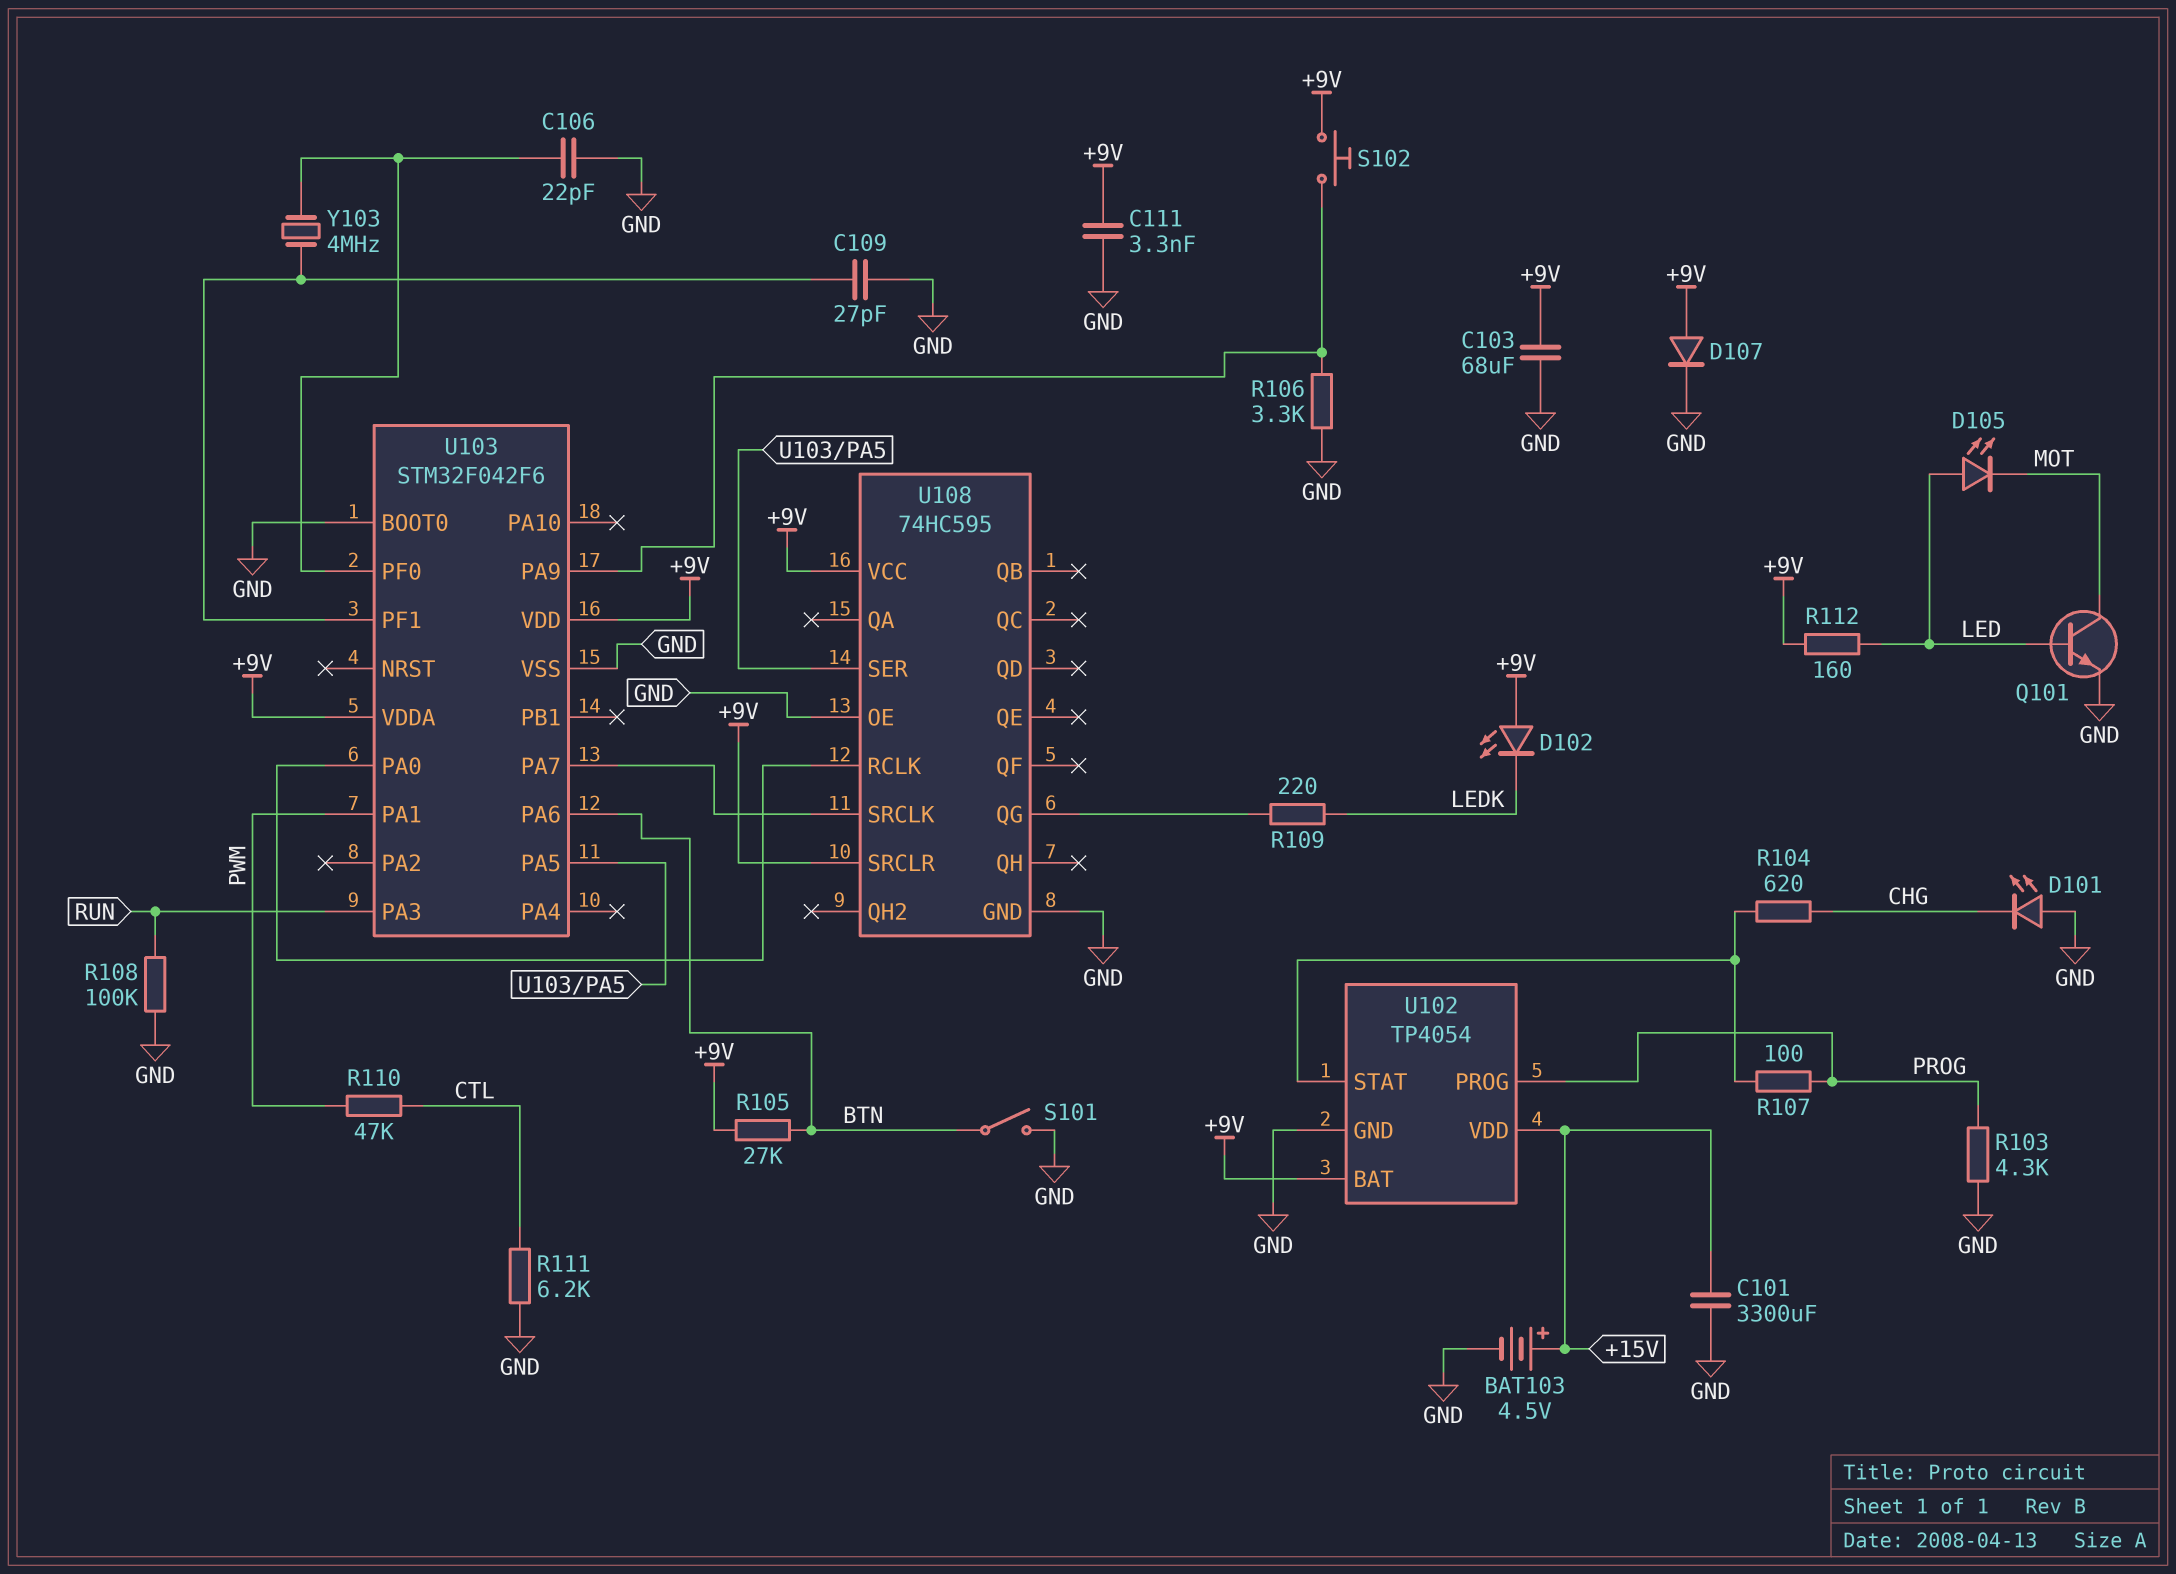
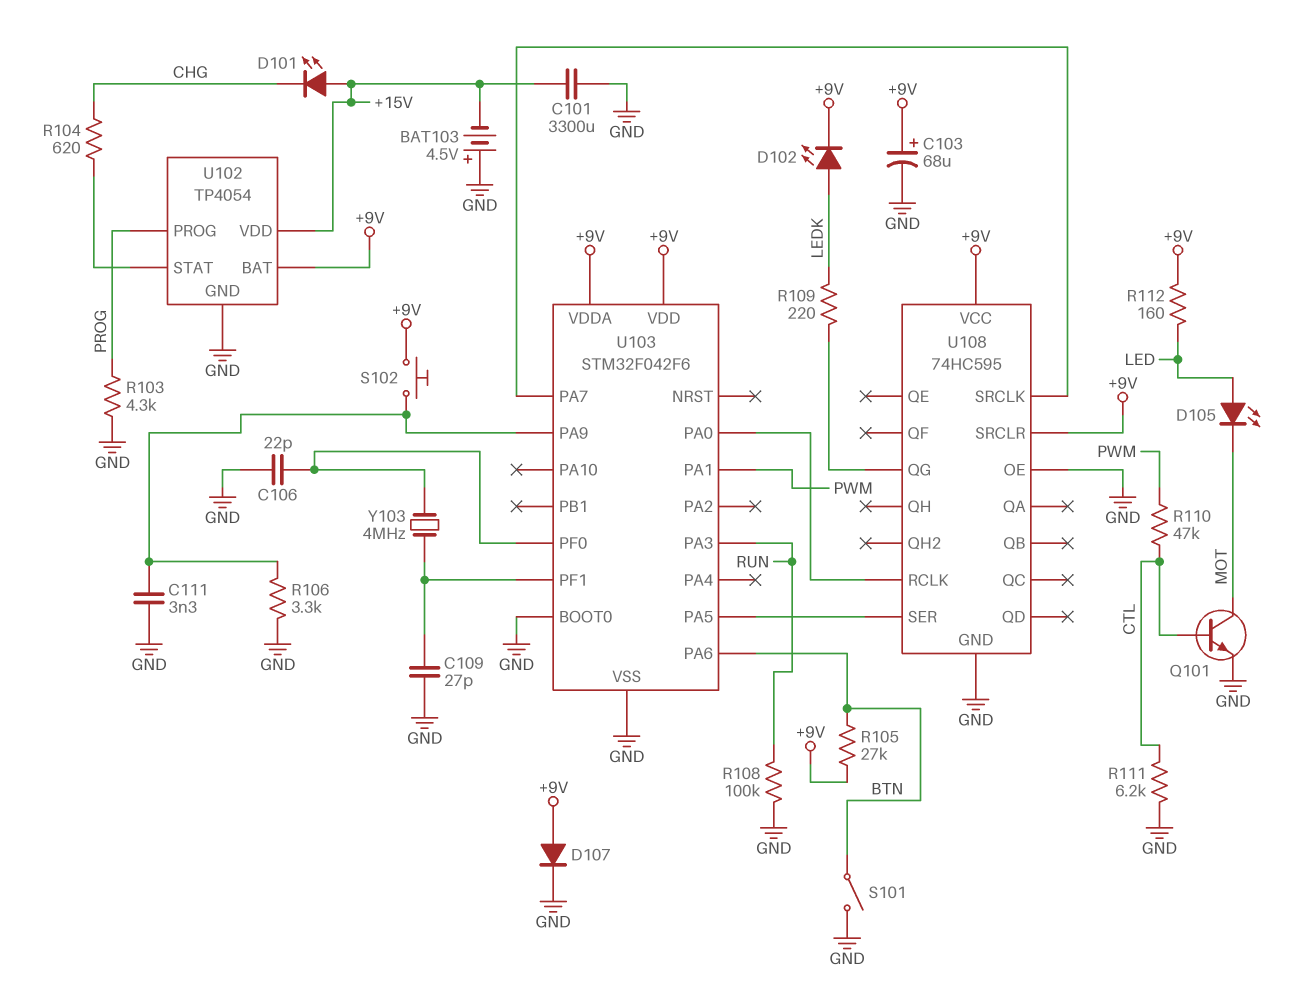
BAT103: 4.5V (plus +15V, minus GND) -> 4.5V (plus GND, minus +15V)
C103: 68uF (+9V, GND) -> 68uF (plus +9V, minus GND)
C111: 3.3nF (+9V, GND) -> 3.3nF (GND, U103/PA9)
D101: LED (A GND, K CHG) -> LED (A +15V, K CHG)
D102: LED (A +9V, K LEDK) -> LED (A LEDK, K +9V)
Q101: NPN (B LED, C MOT, E GND) -> NPN (B CTL, C MOT, E GND)
R107: 100 (PROG, U102/STAT) -> none

